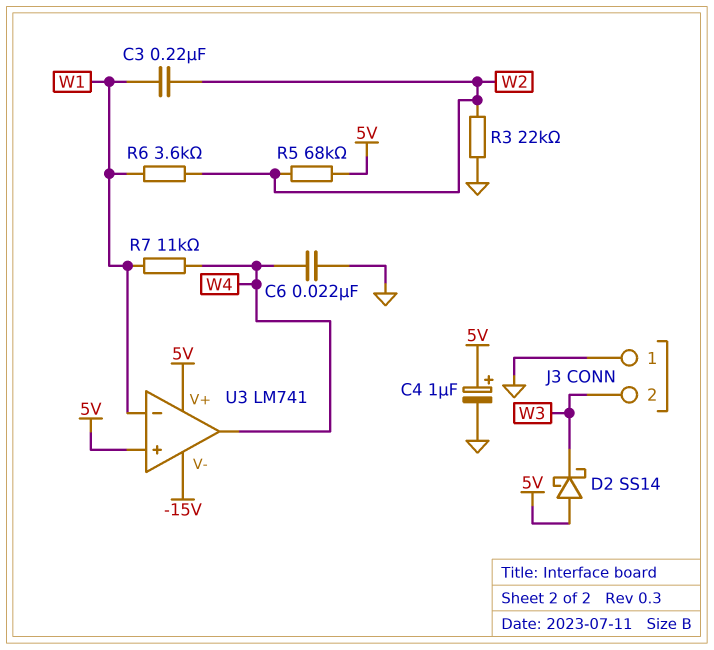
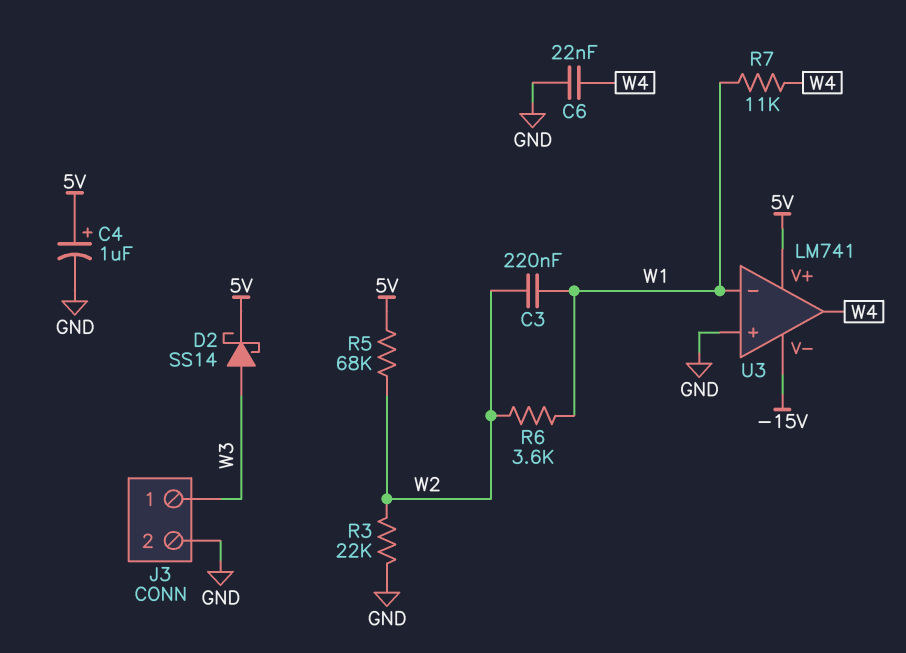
D2: schottky SS14 (A 5V, K W3) -> schottky SS14 (A W3, K 5V)
J3 pin 1: GND -> W3
J3 pin 2: W3 -> GND
U3 pin in+: 5V -> GND

